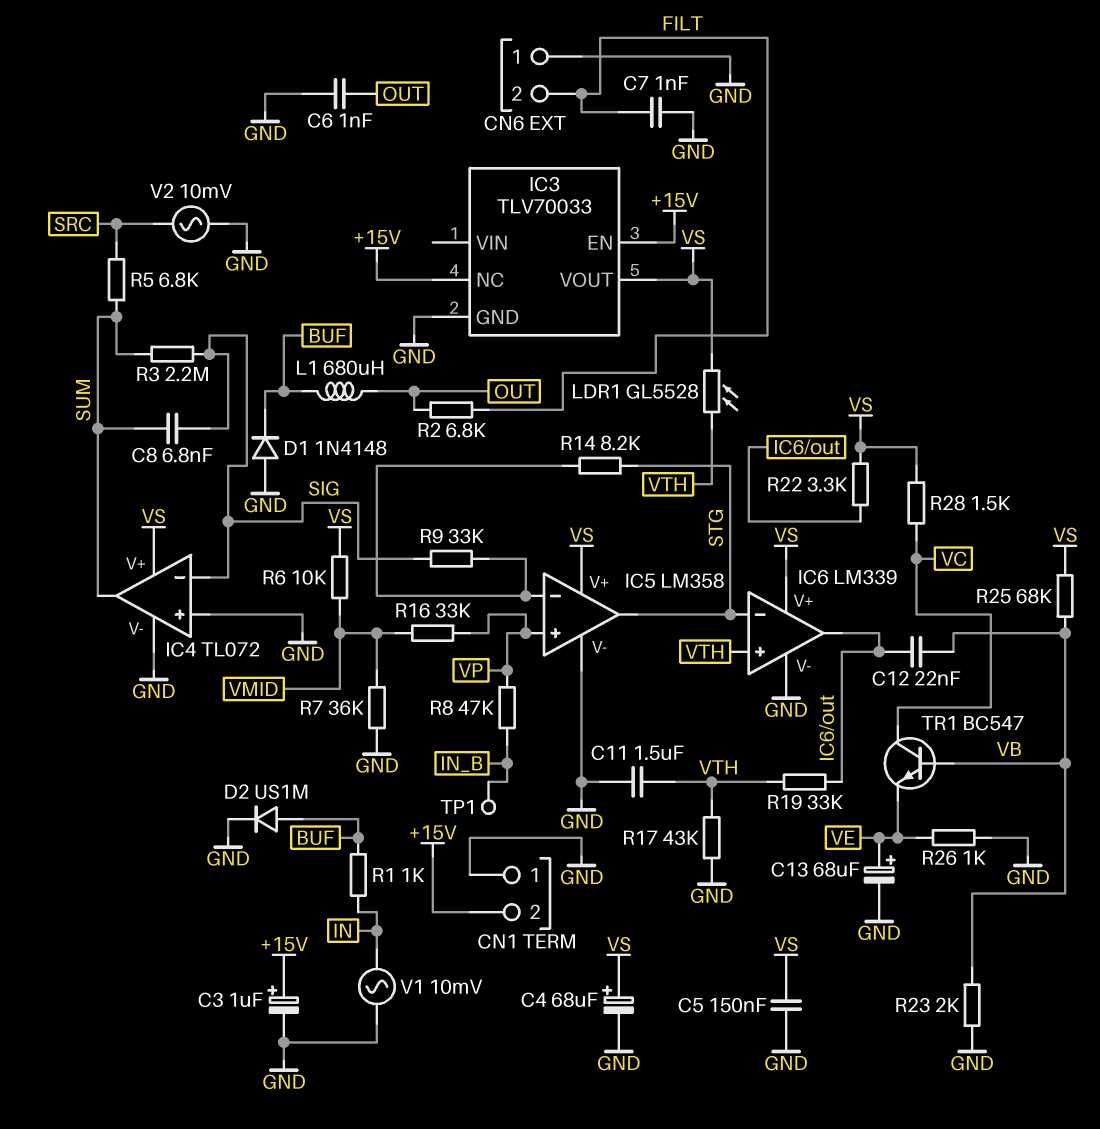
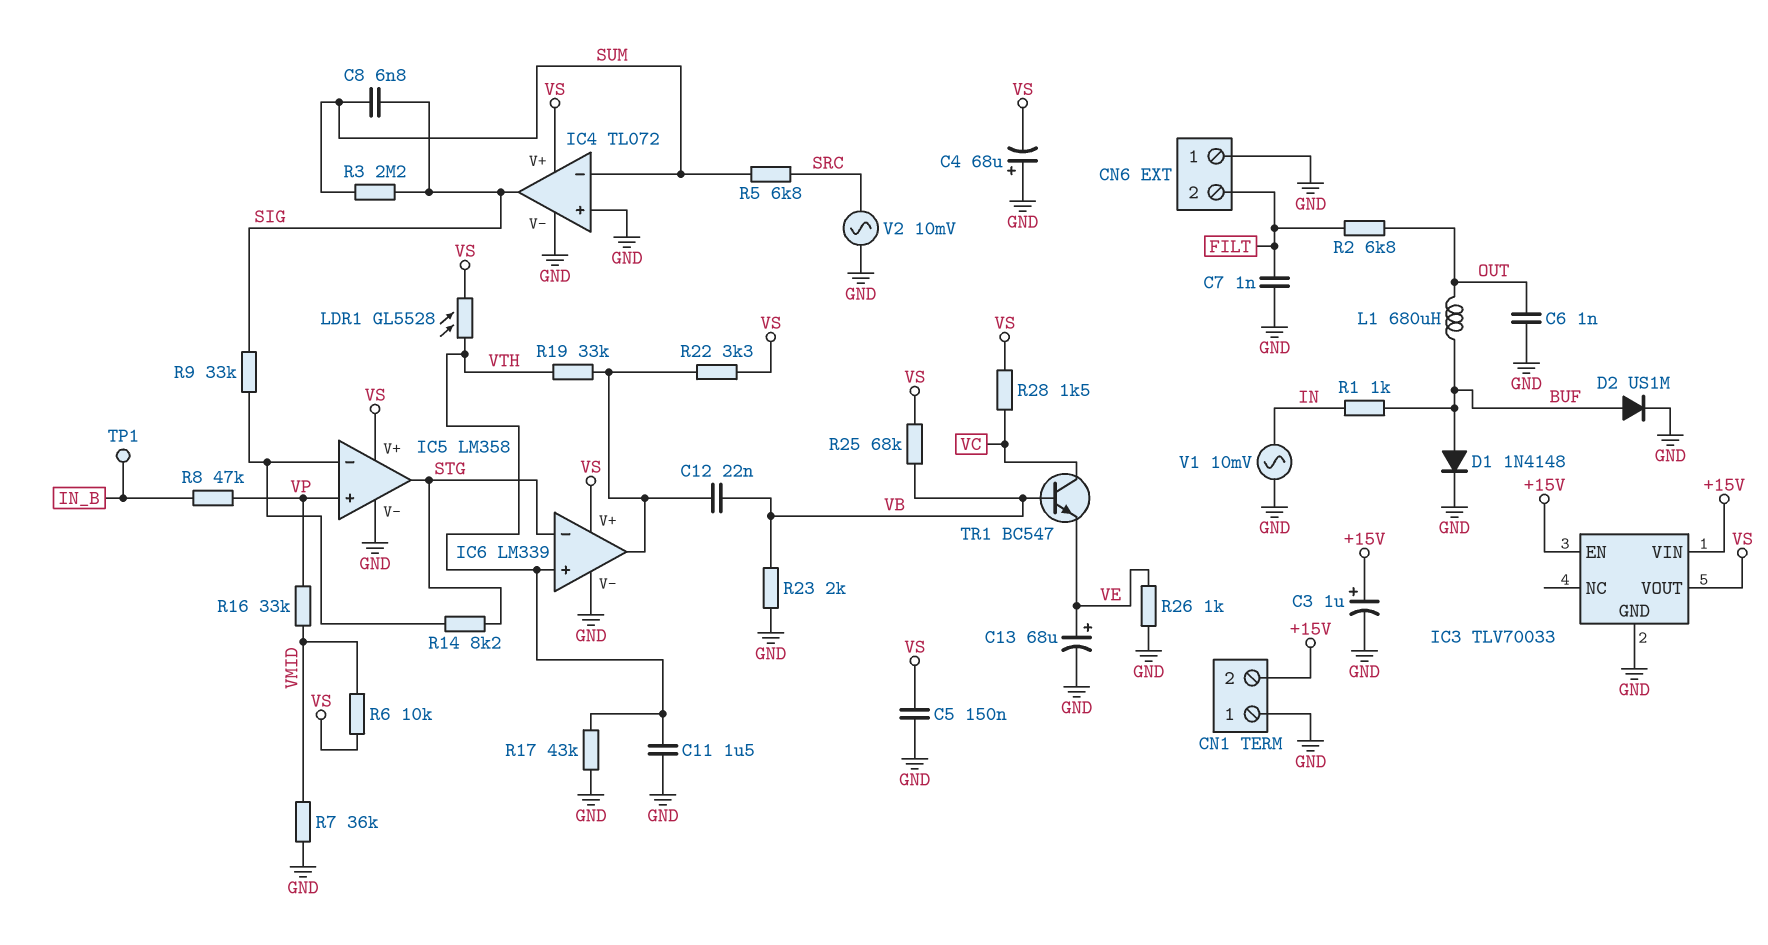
C4: 68uF (plus VS, minus GND) -> 68uF (plus GND, minus VS)
D1: diode 1N4148 (A GND, K BUF) -> diode 1N4148 (A BUF, K GND)
IC3 pin NC: +15V -> none
IC3 pin VIN: none -> +15V
IC4 pin in-: SIG -> SUM
IC4 pin out: SUM -> SIG

